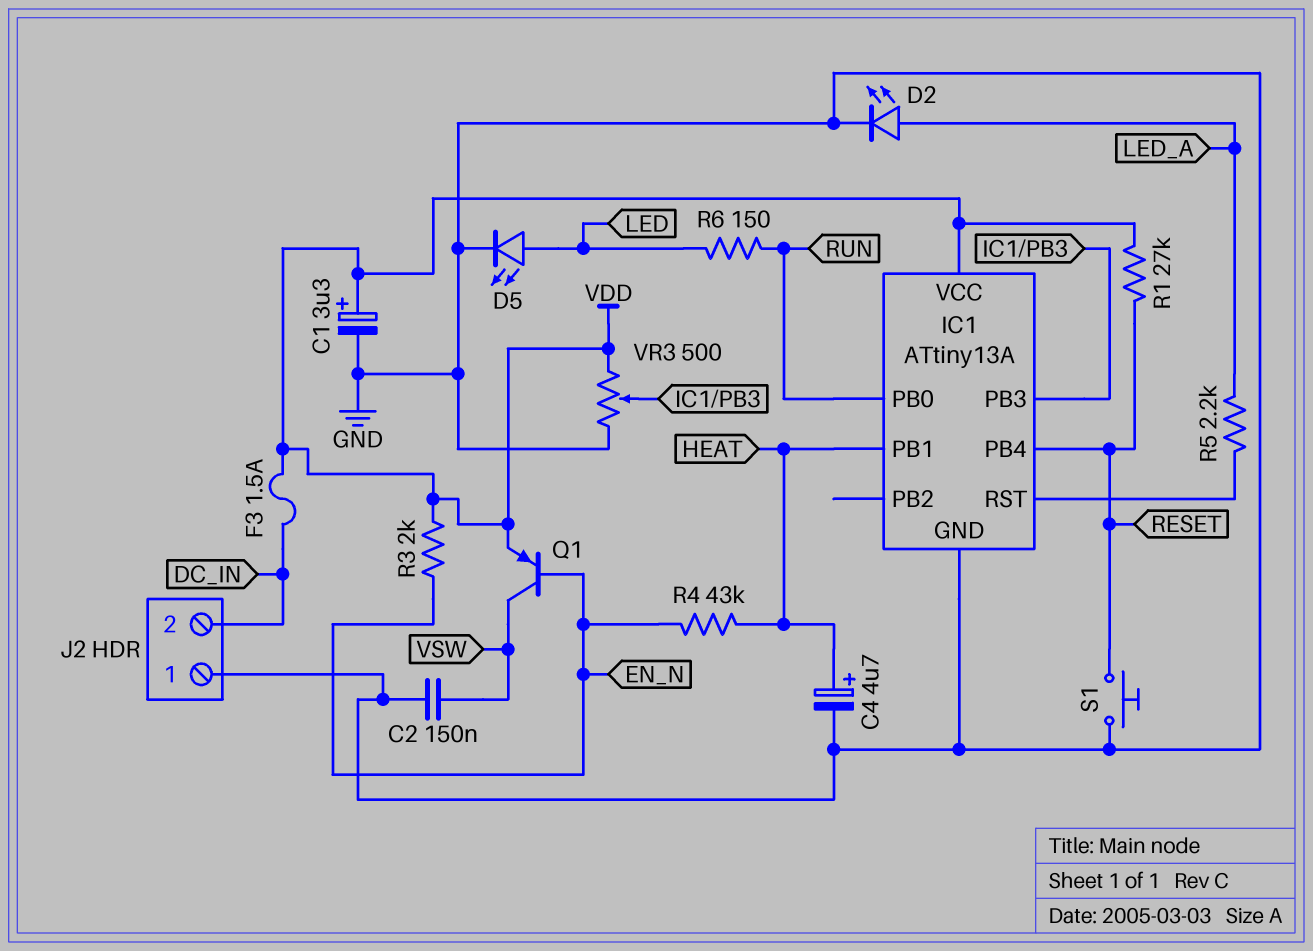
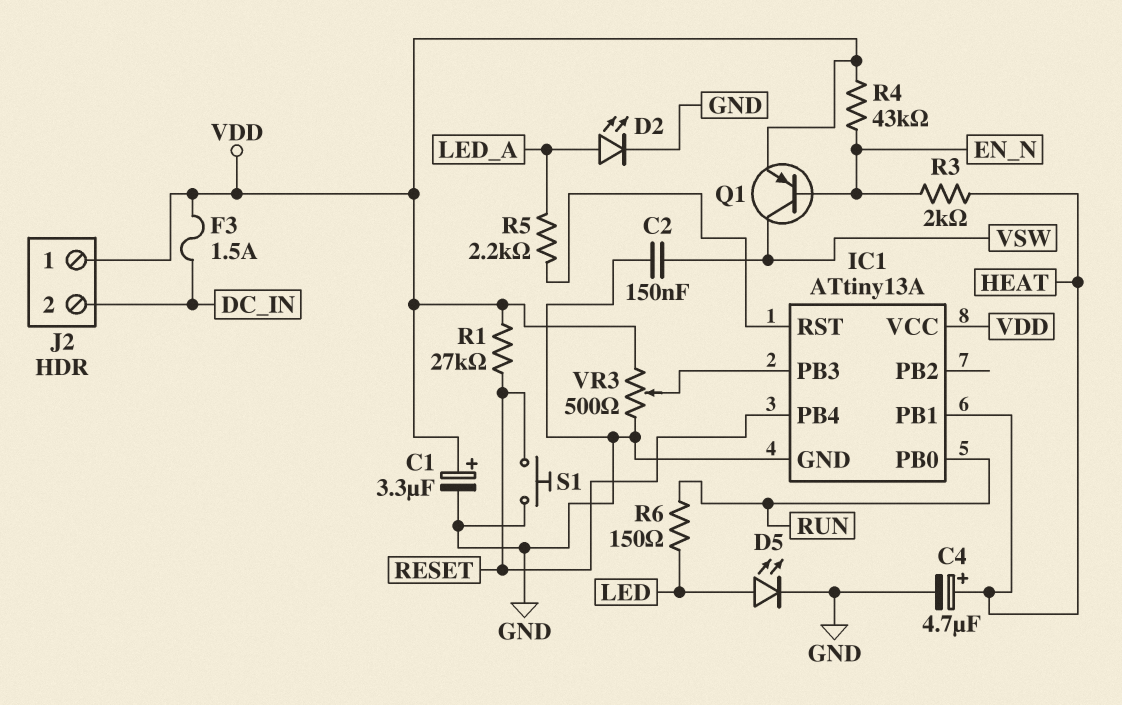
J2 pin 1: GND -> VDD
R3: 2k (EN_N, VDD) -> 2k (EN_N, HEAT)
R4: 43k (EN_N, HEAT) -> 43k (EN_N, VDD)

